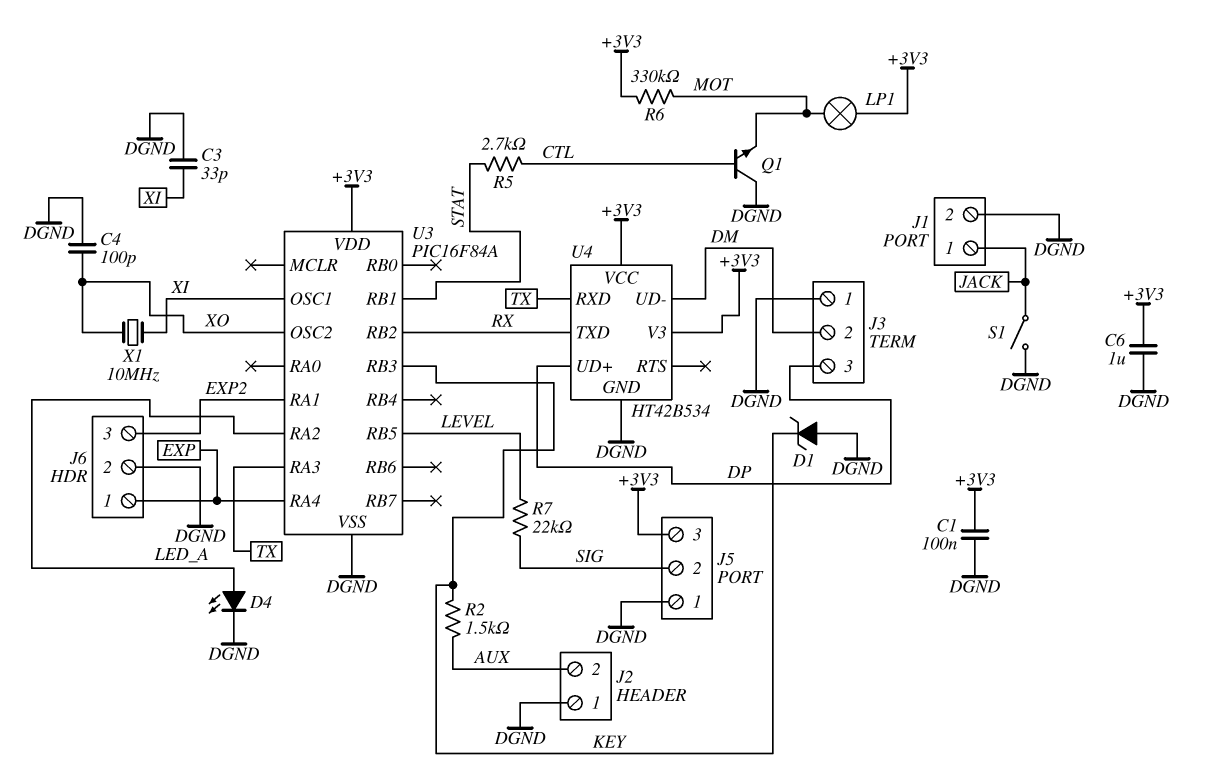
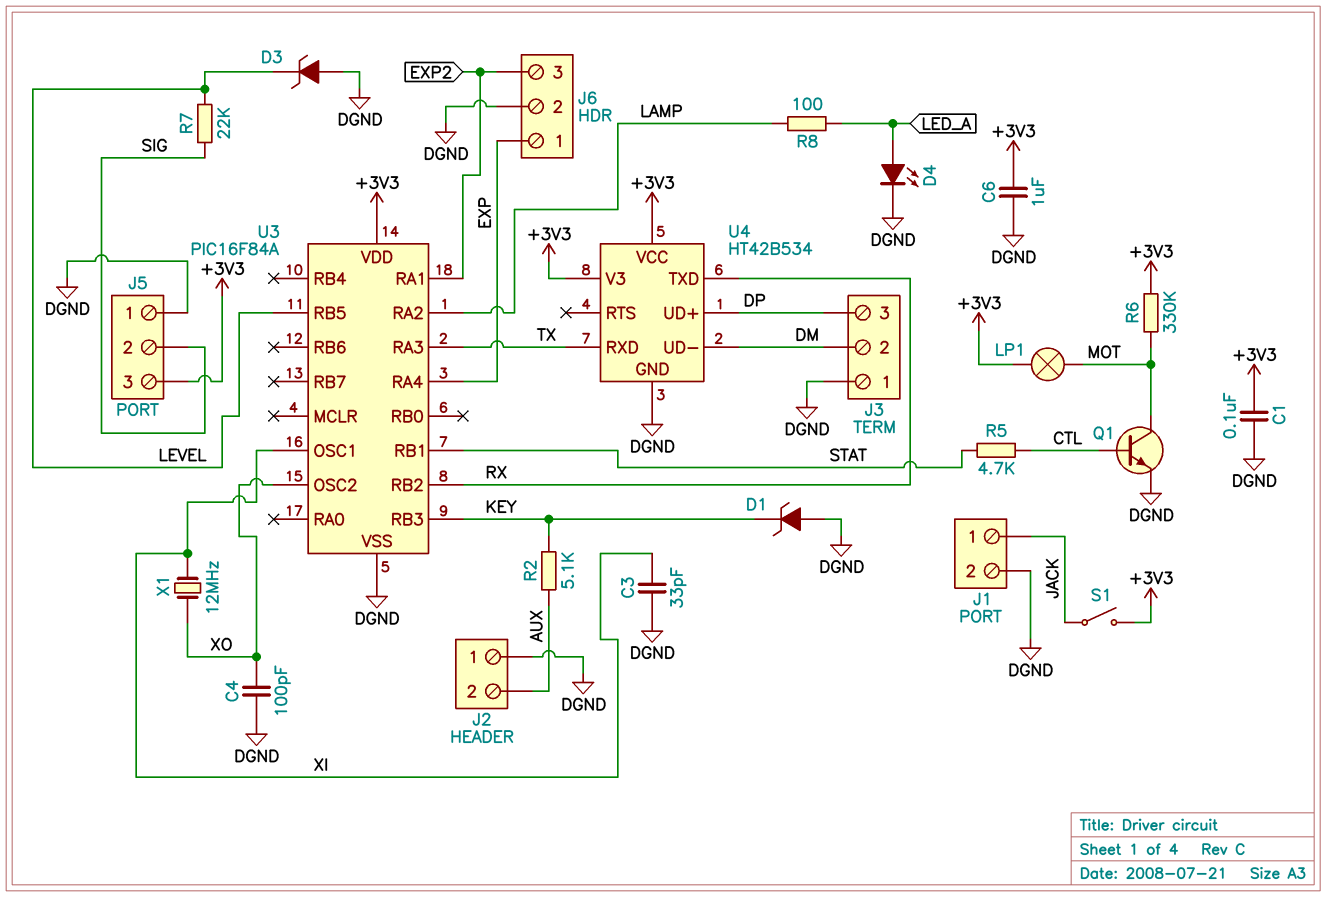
D3: none -> zener (A DGND, K LEVEL)
Q1: NPN (B CTL, C DGND, E MOT) -> NPN (B CTL, C MOT, E DGND)
R2: 1.5k (AUX, KEY) -> 5.1k (AUX, KEY)
R5: 2.7k (CTL, STAT) -> 4.7k (CTL, STAT)
R8: none -> 100 (LAMP, LED_A)
S1: switch (DGND, JACK) -> switch (+3V3, JACK)
U3 pin RA2: LED_A -> LAMP
X1: 10MHz (XI, XO) -> 12MHz (XI, XO)

